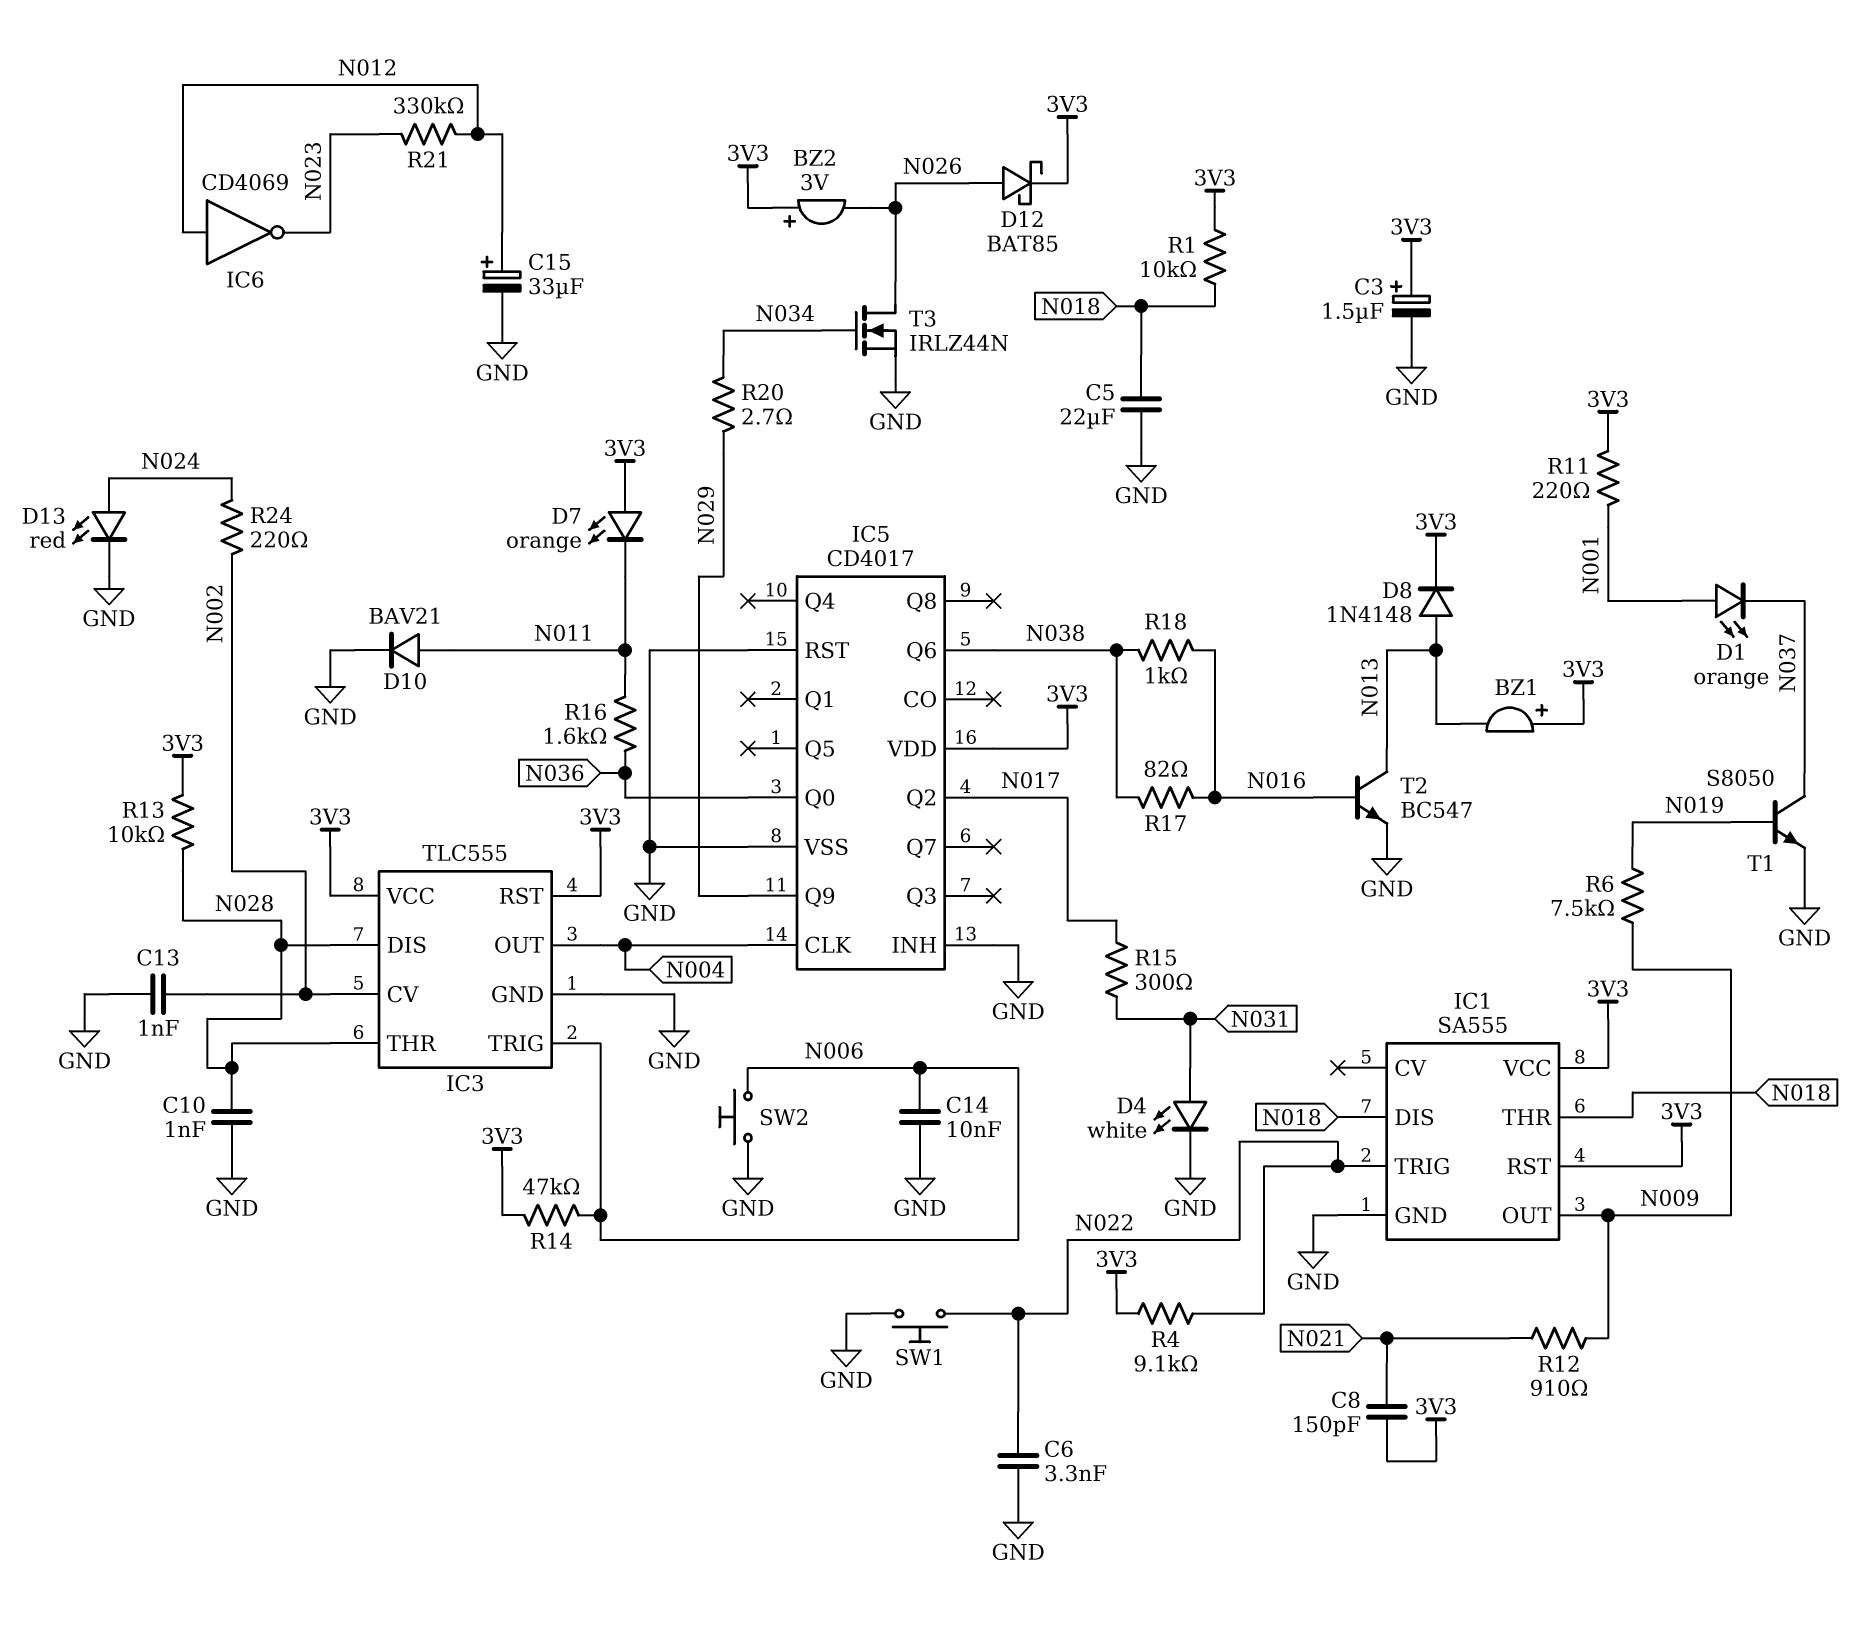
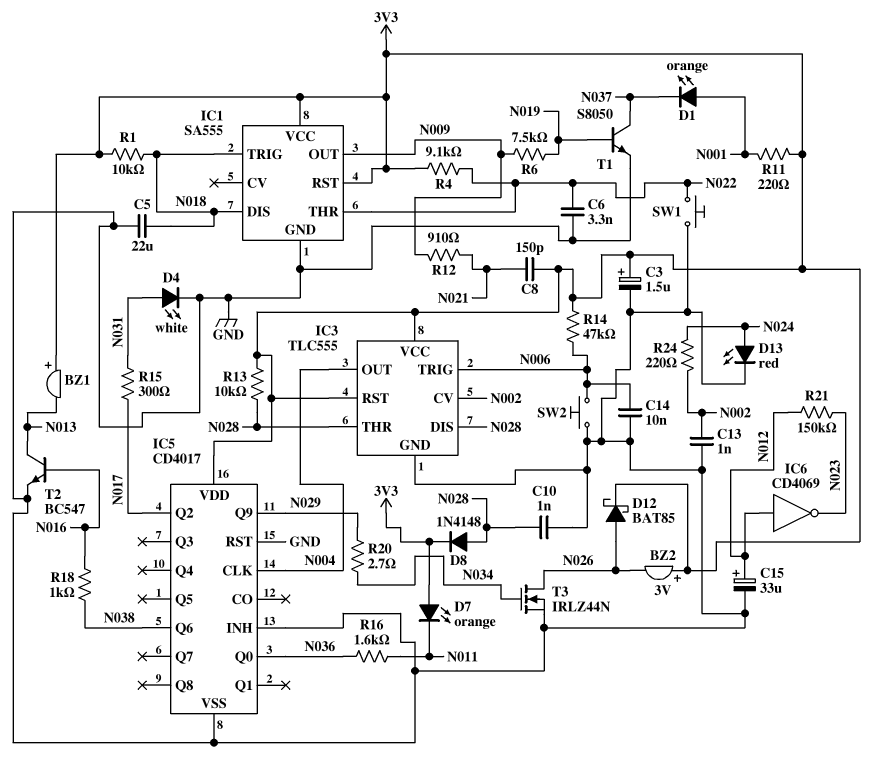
D8: diode 1N4148 (A N013, K 3V3) -> diode 1N4148 (A N028, K 3V3)
D10: diode BAV21 (A N011, K GND) -> none
IC1 pin THR: N018 -> N022
IC1 pin TRIG: N022 -> N018
R17: 82 (N016, N038) -> none
R21: 330k (N012, N023) -> 150k (N012, N023)

